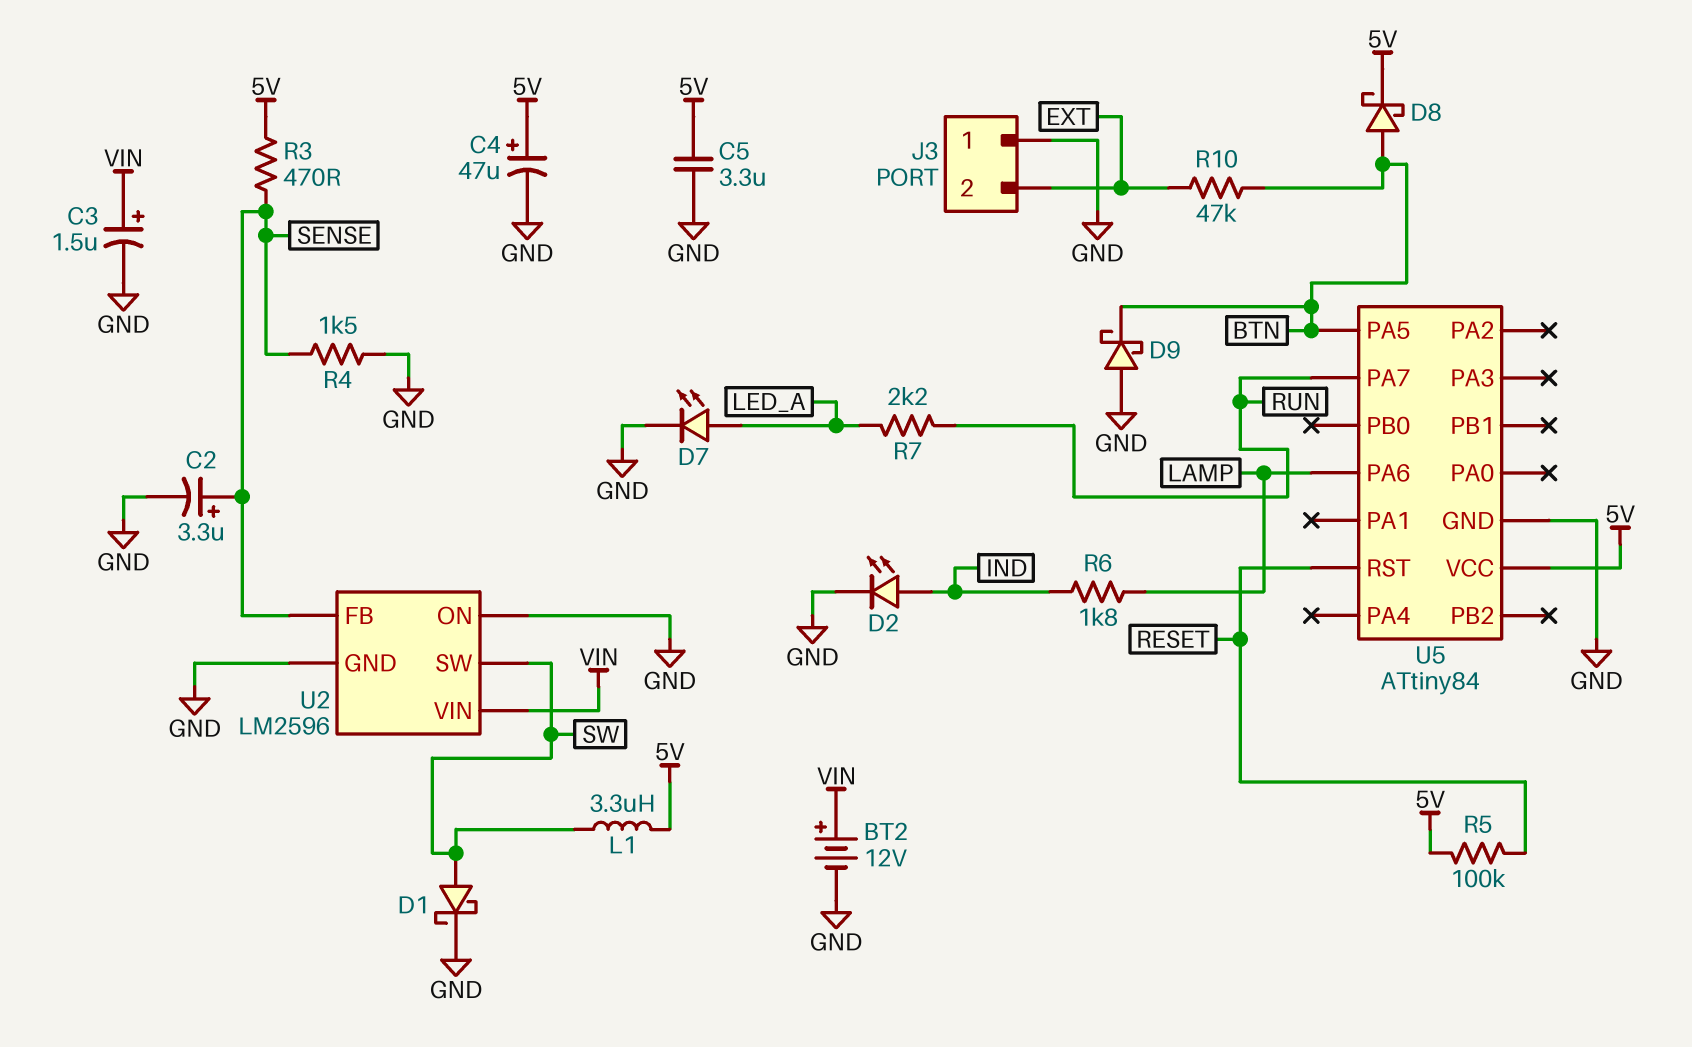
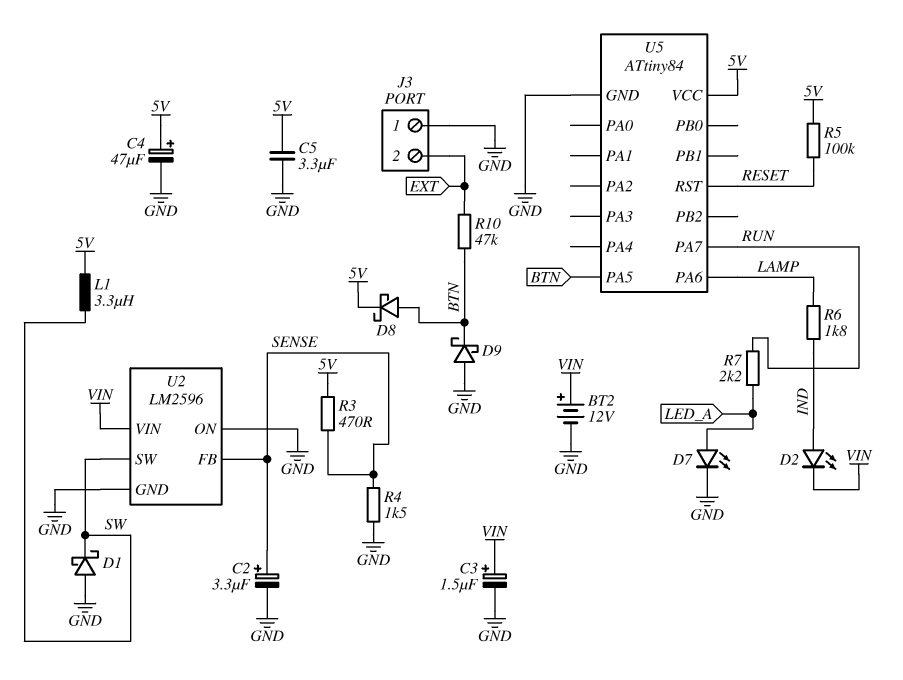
D1: schottky (A SW, K GND) -> schottky (A GND, K SW)
D2: LED (A IND, K GND) -> LED (A IND, K VIN)

